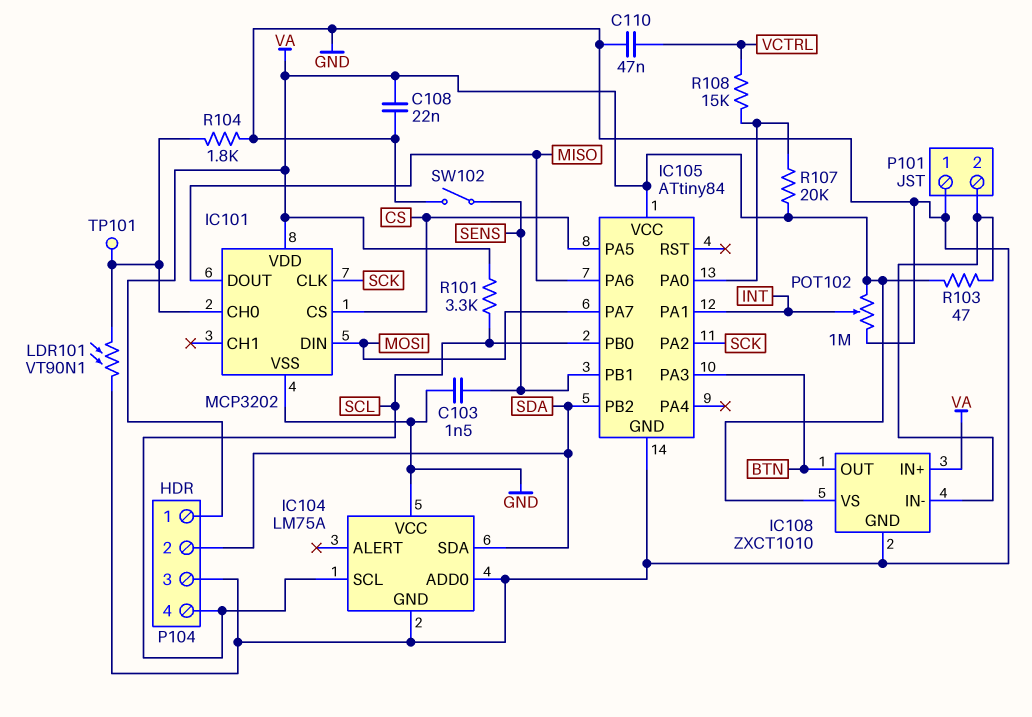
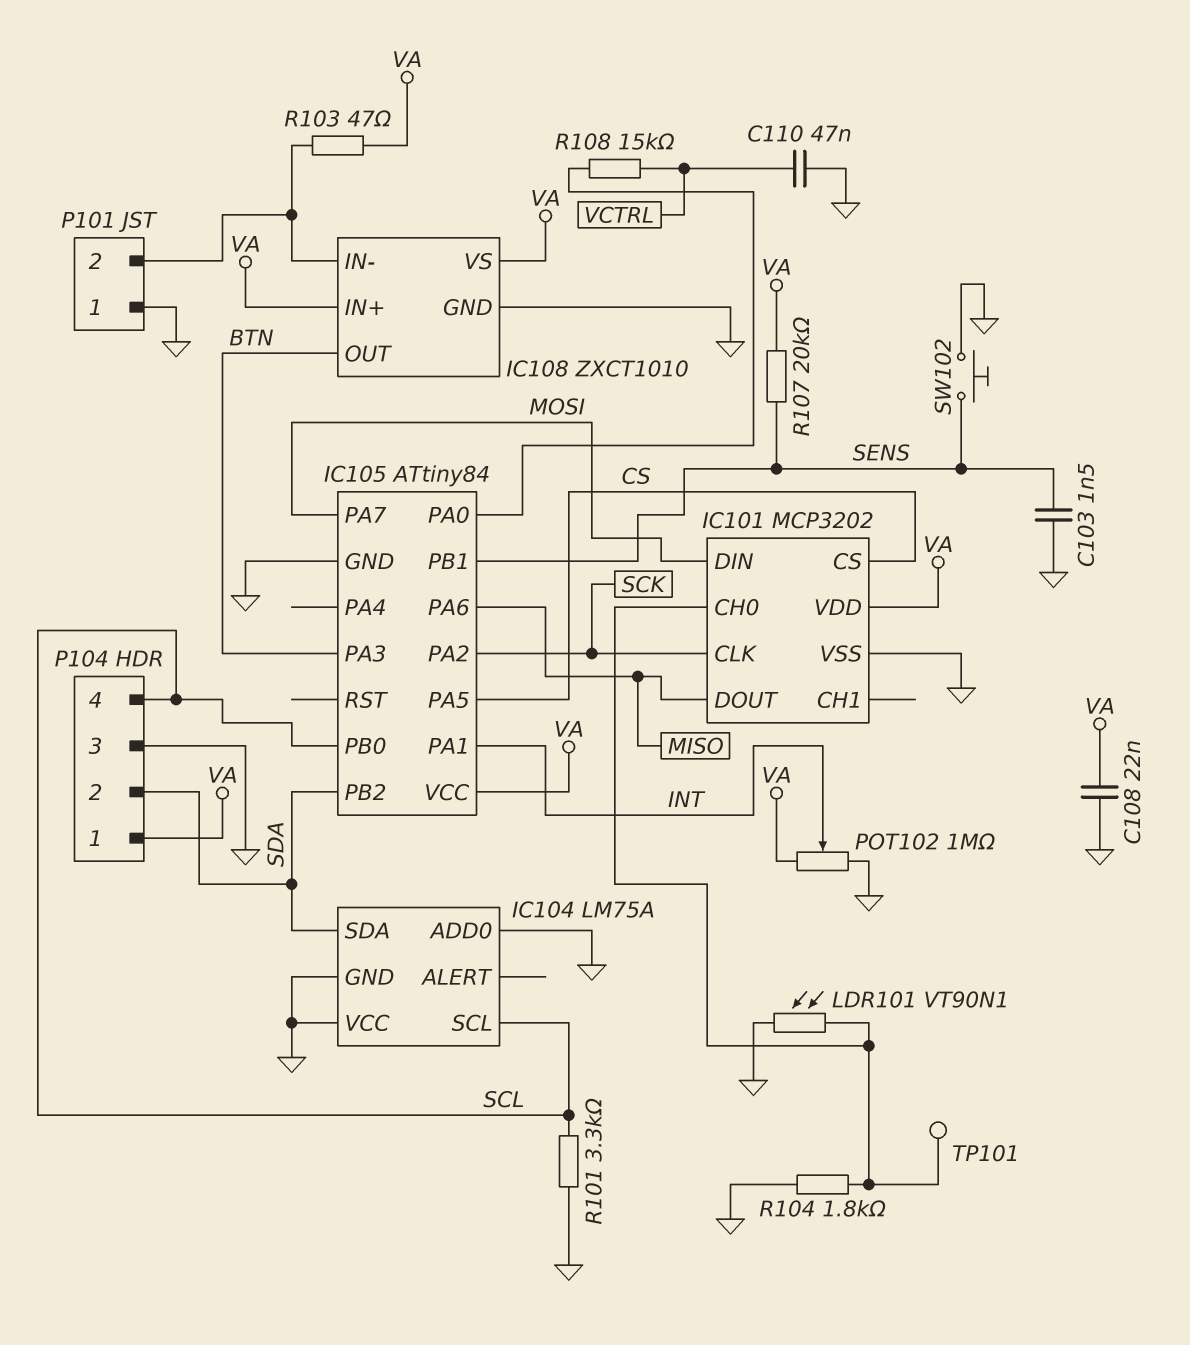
R101: 3.3k (SCL, VA) -> 3.3k (GND, SCL)
R107: 20k (IC105/PA0, VA) -> 20k (SENS, VA)
SW102: switch (GND, SENS) -> button (GND, SENS)

